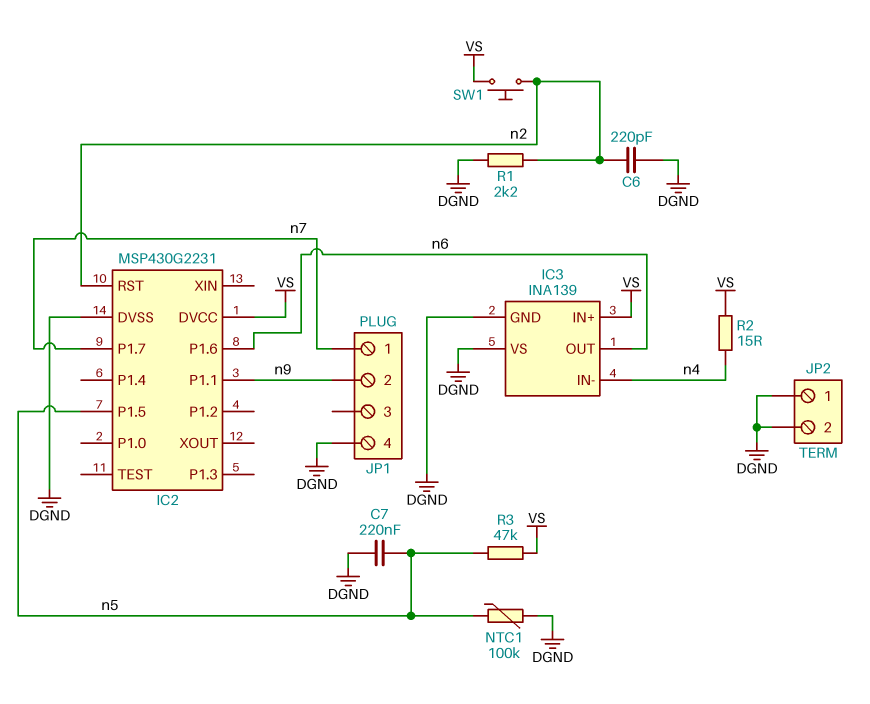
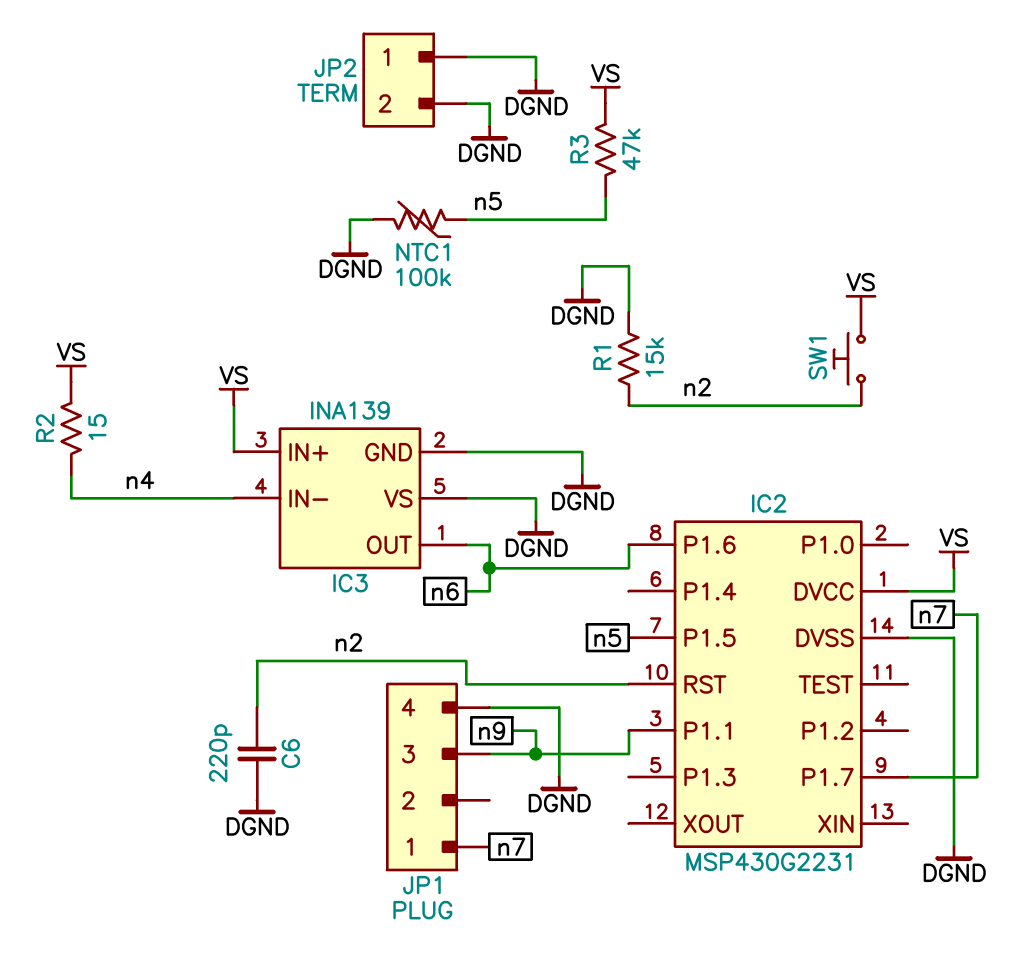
C7: 220nF (DGND, n5) -> none
JP1 pin 2: n9 -> none
JP1 pin 3: none -> n9
R1: 2.2k (DGND, n2) -> 15k (DGND, n2)

